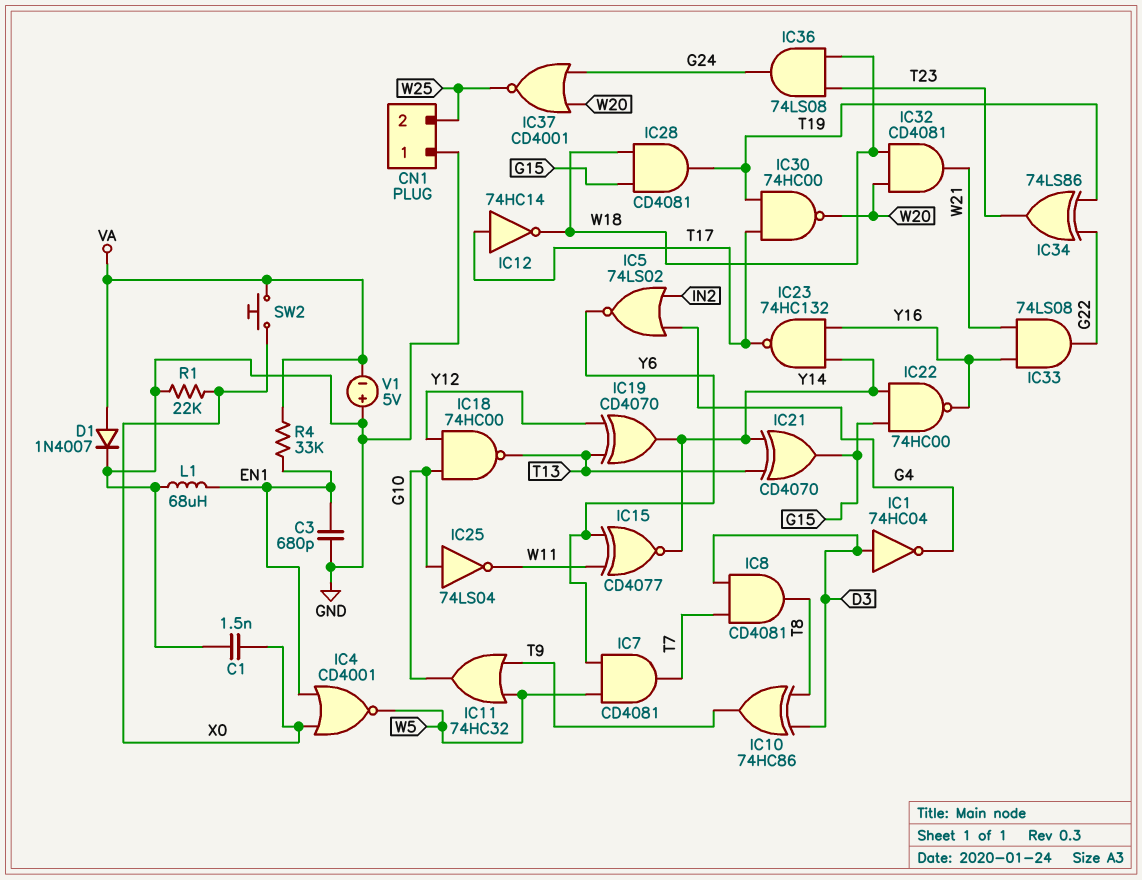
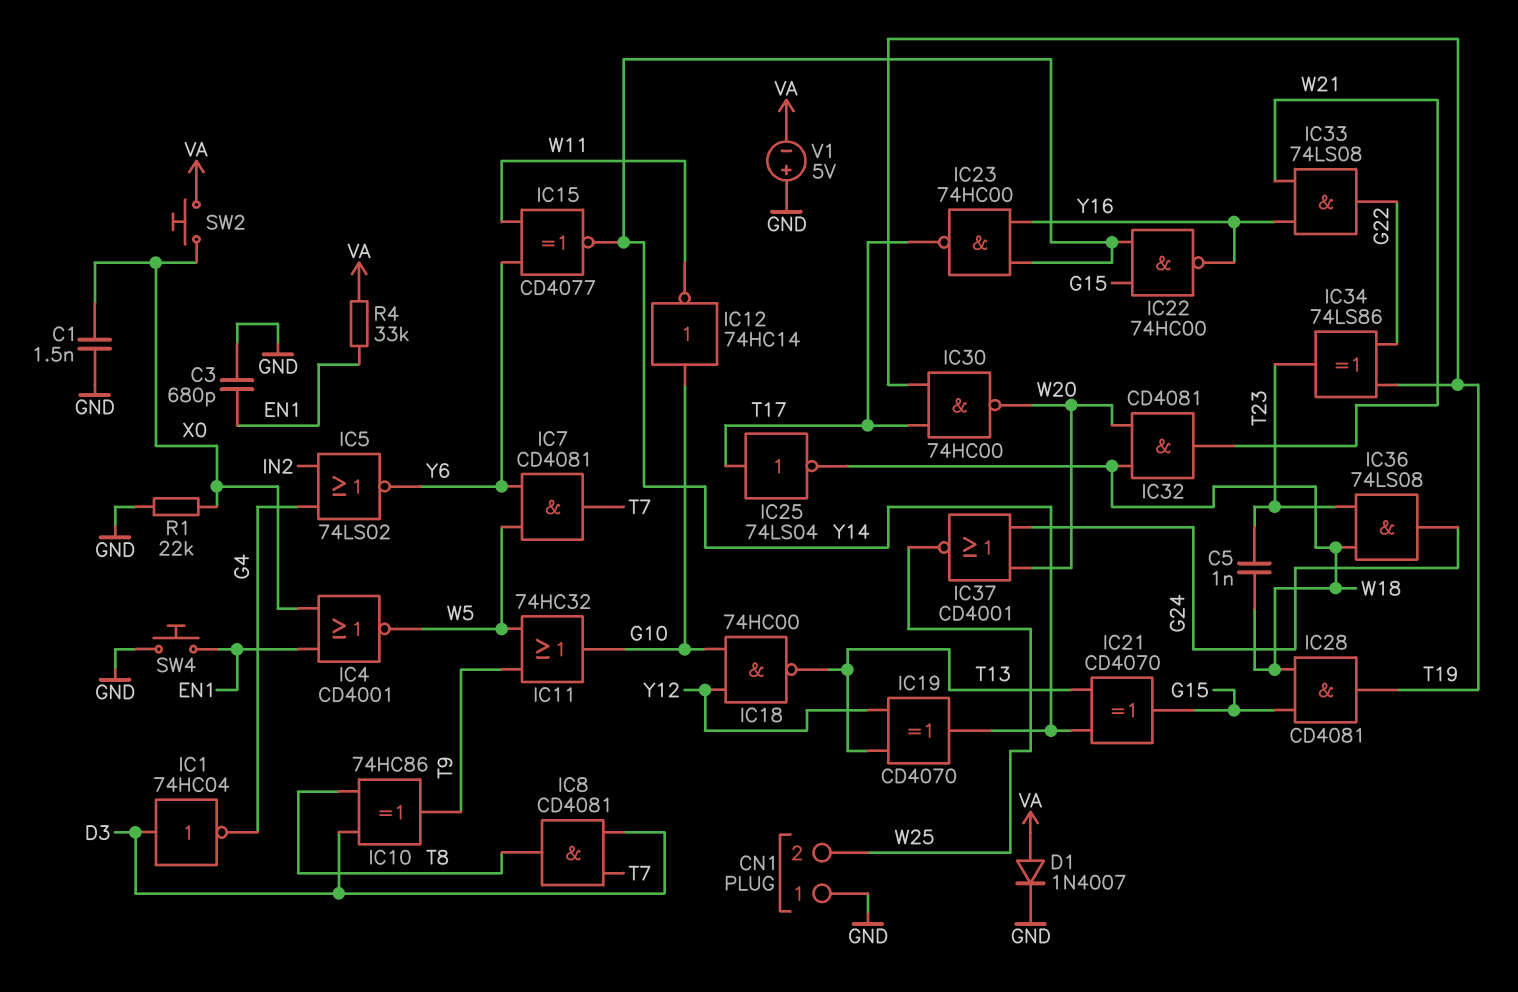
C5: none -> 1nF (T23, W18)
IC12: NOT 74HC14 (in T17, out W18) -> NOT 74HC14 (in G10, out W11)
IC23: NAND 74HC132 (in Y14, in Y16, out T17) -> NAND 74HC00 (in Y14, in Y16, out T17)
IC25: NOT 74LS04 (in G10, out W11) -> NOT 74LS04 (in T17, out W18)
L1: 68uH (EN1, GND) -> none
SW4: none -> button (EN1, GND)

